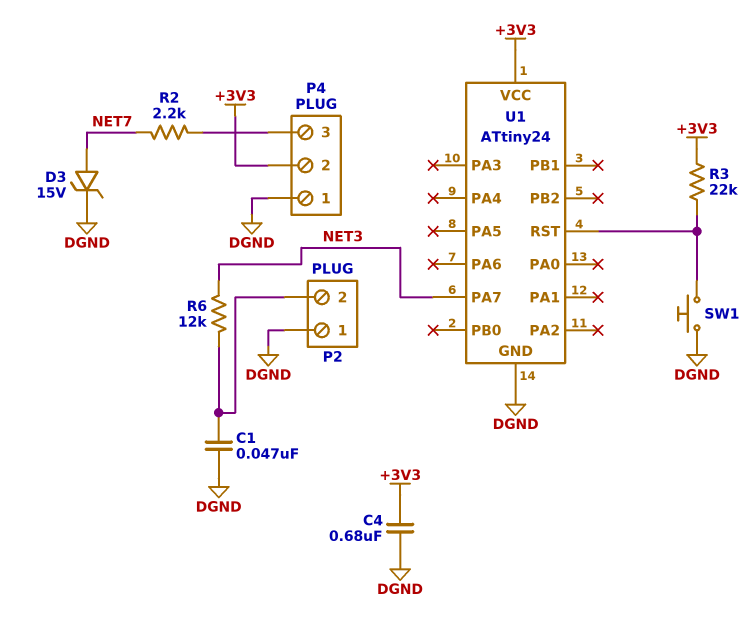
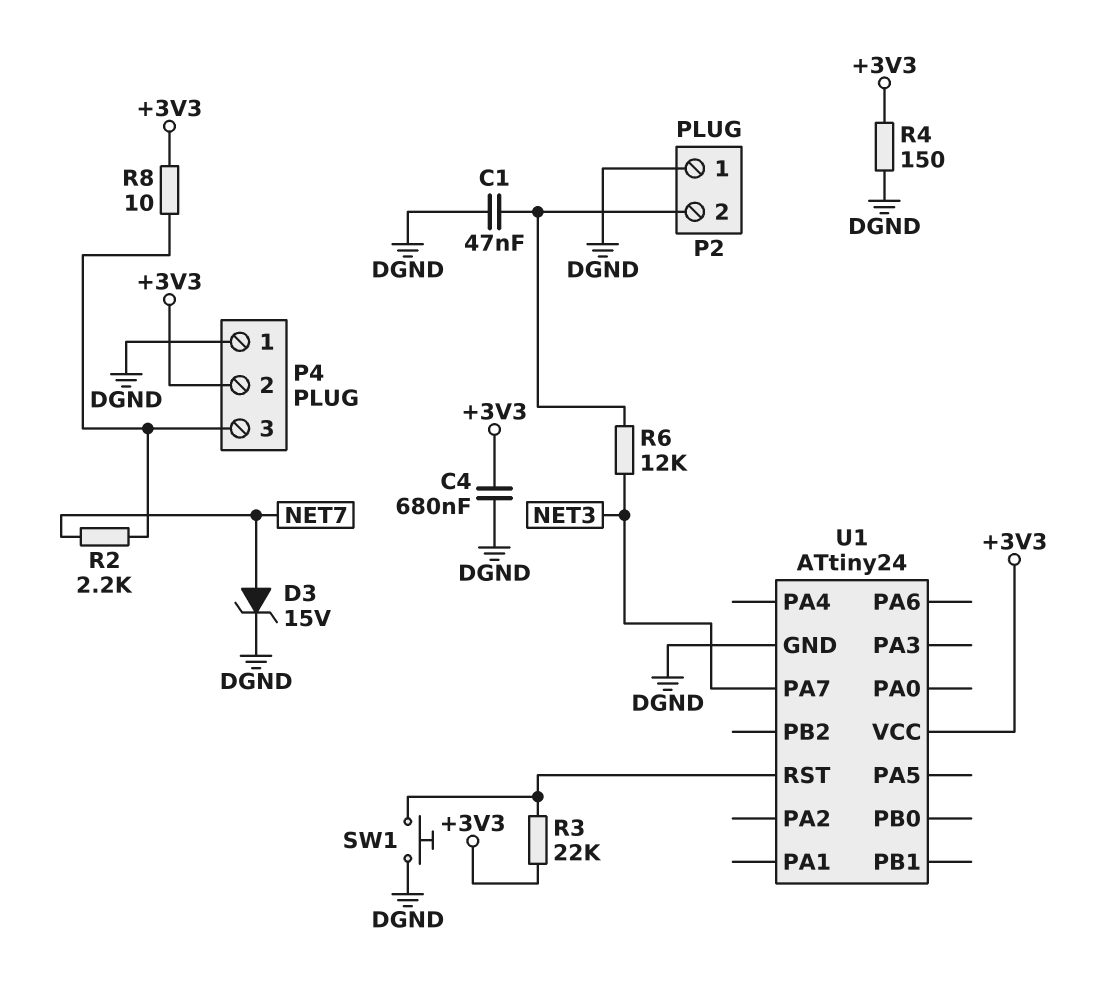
R4: none -> 150 (+3V3, DGND)
R8: none -> 10 (+3V3, P4/3)

